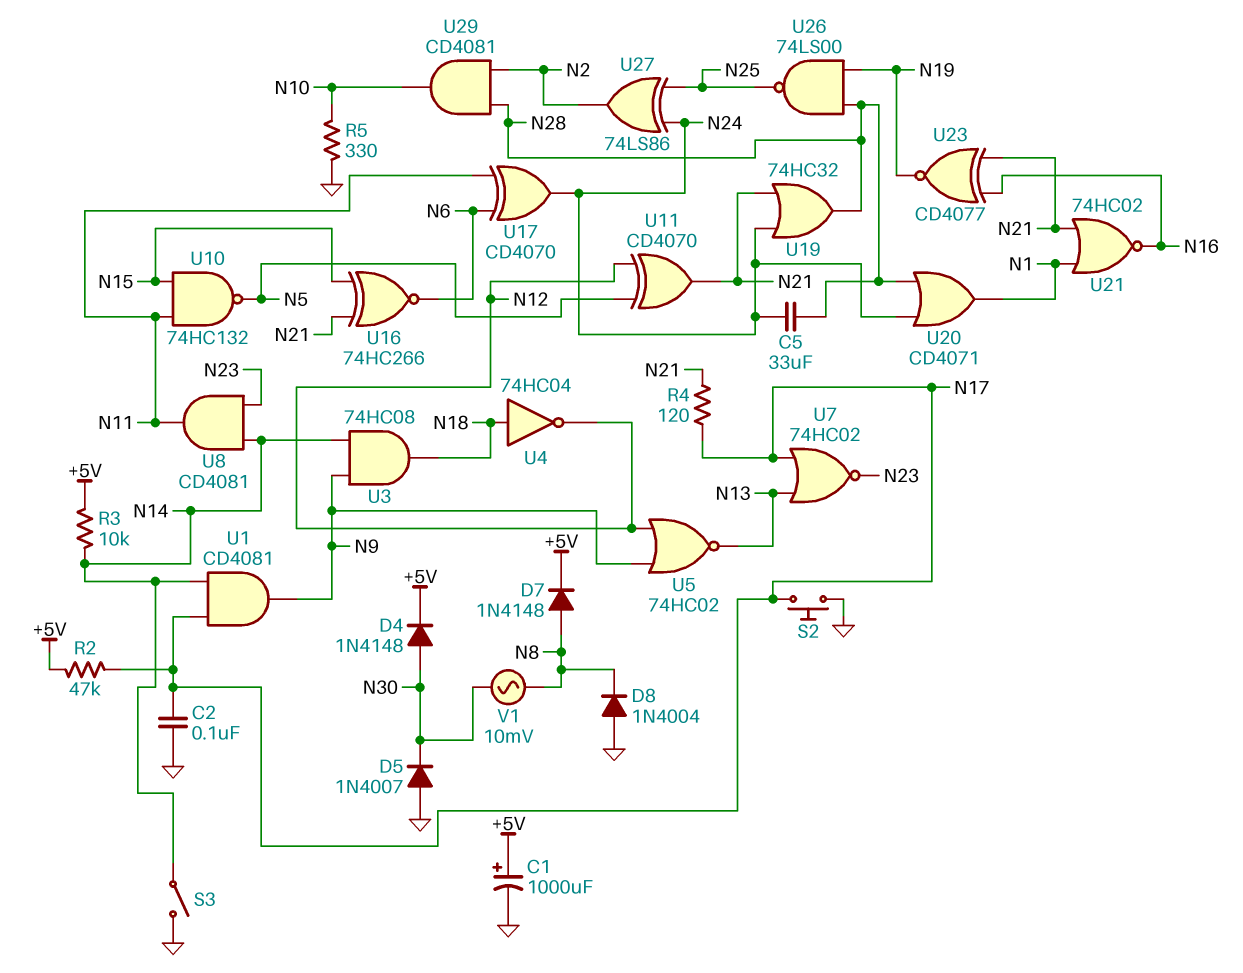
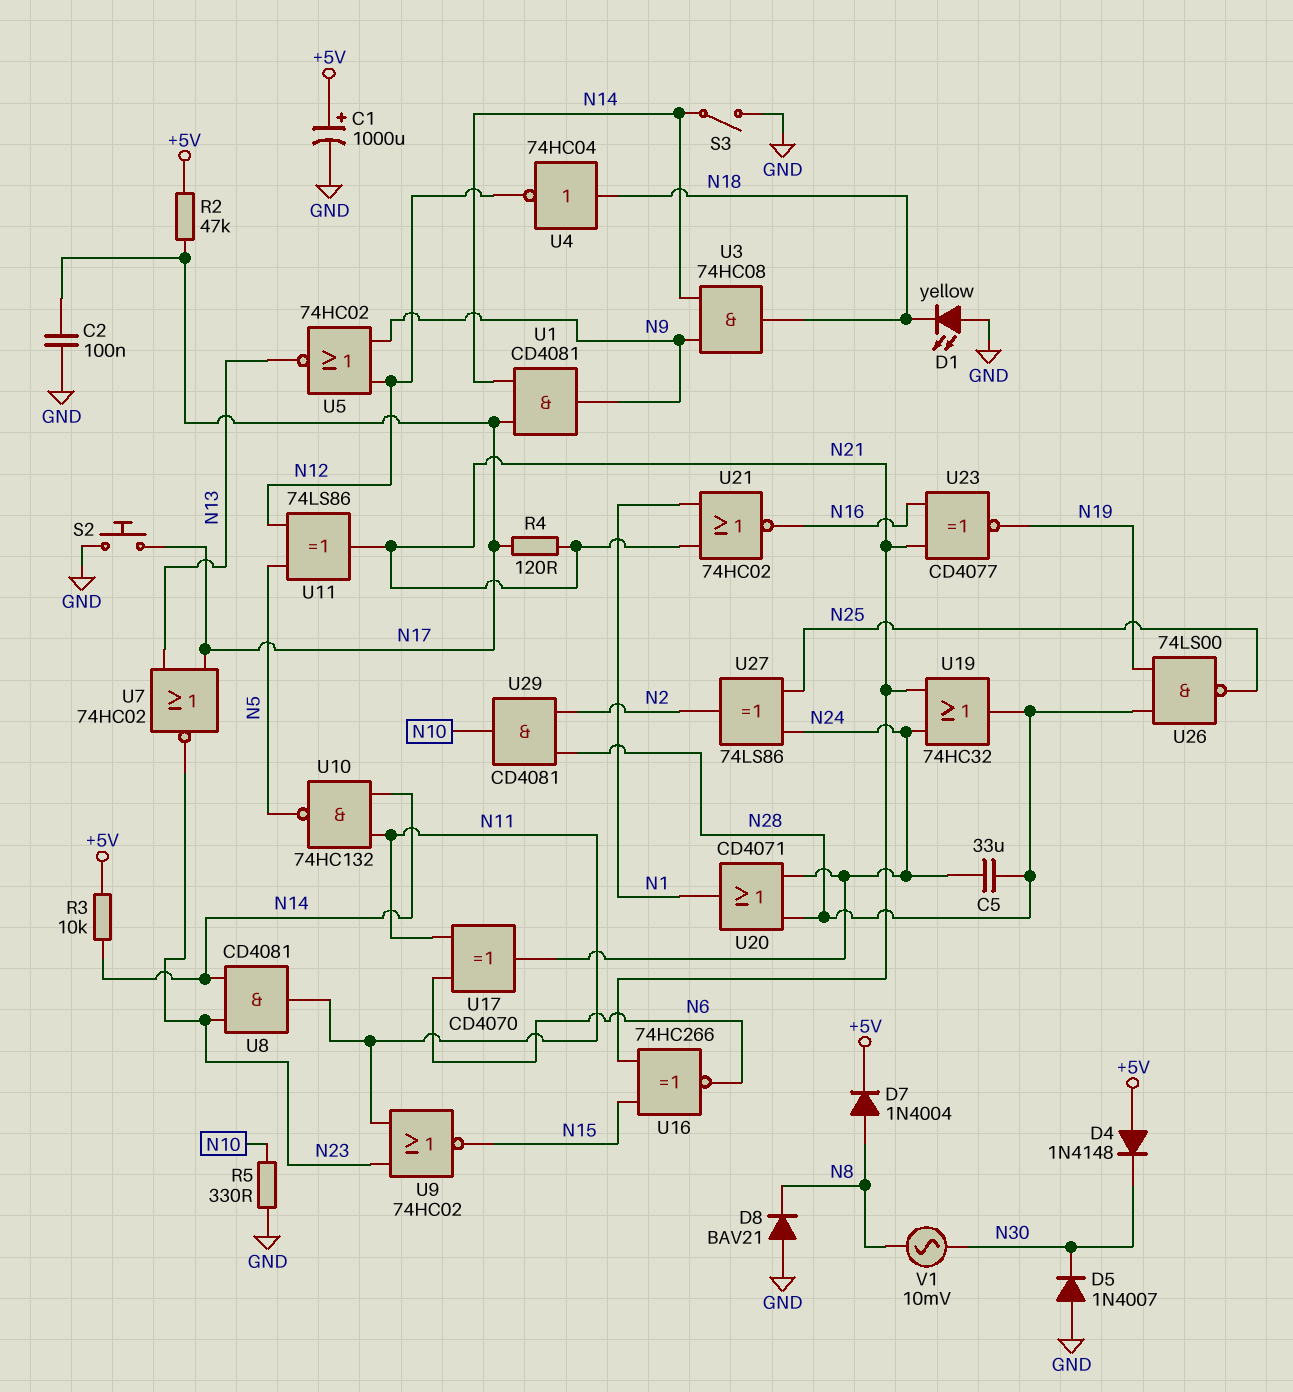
D1: none -> LED yellow (A GND, K N18)
D4: diode 1N4148 (A N30, K +5V) -> diode 1N4148 (A +5V, K N30)
D7: diode 1N4148 (A N8, K +5V) -> diode 1N4004 (A N8, K +5V)
D8: diode 1N4004 (A GND, K N8) -> diode BAV21 (A GND, K N8)
U9: none -> NOR 74HC02 (in N11, in N23, out N15)
U10: NAND 74HC132 (in N11, in N15, out N5) -> NAND 74HC132 (in N11, in N14, out N5)
U11: XOR CD4070 (in N5, in N12, out N21) -> XOR 74LS86 (in N5, in N12, out N21)

